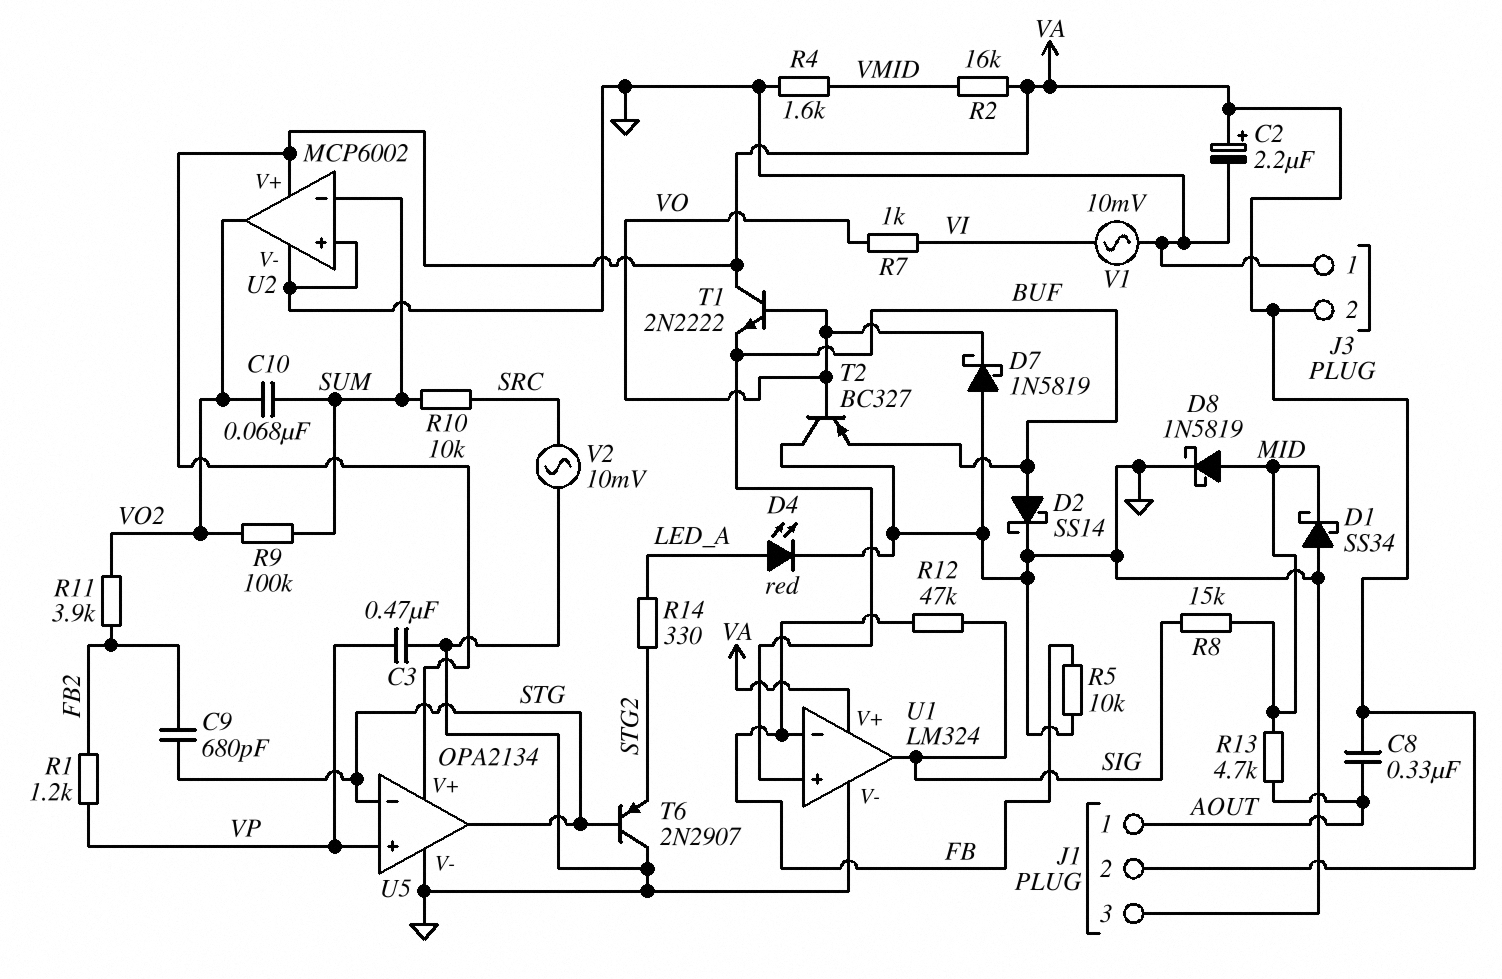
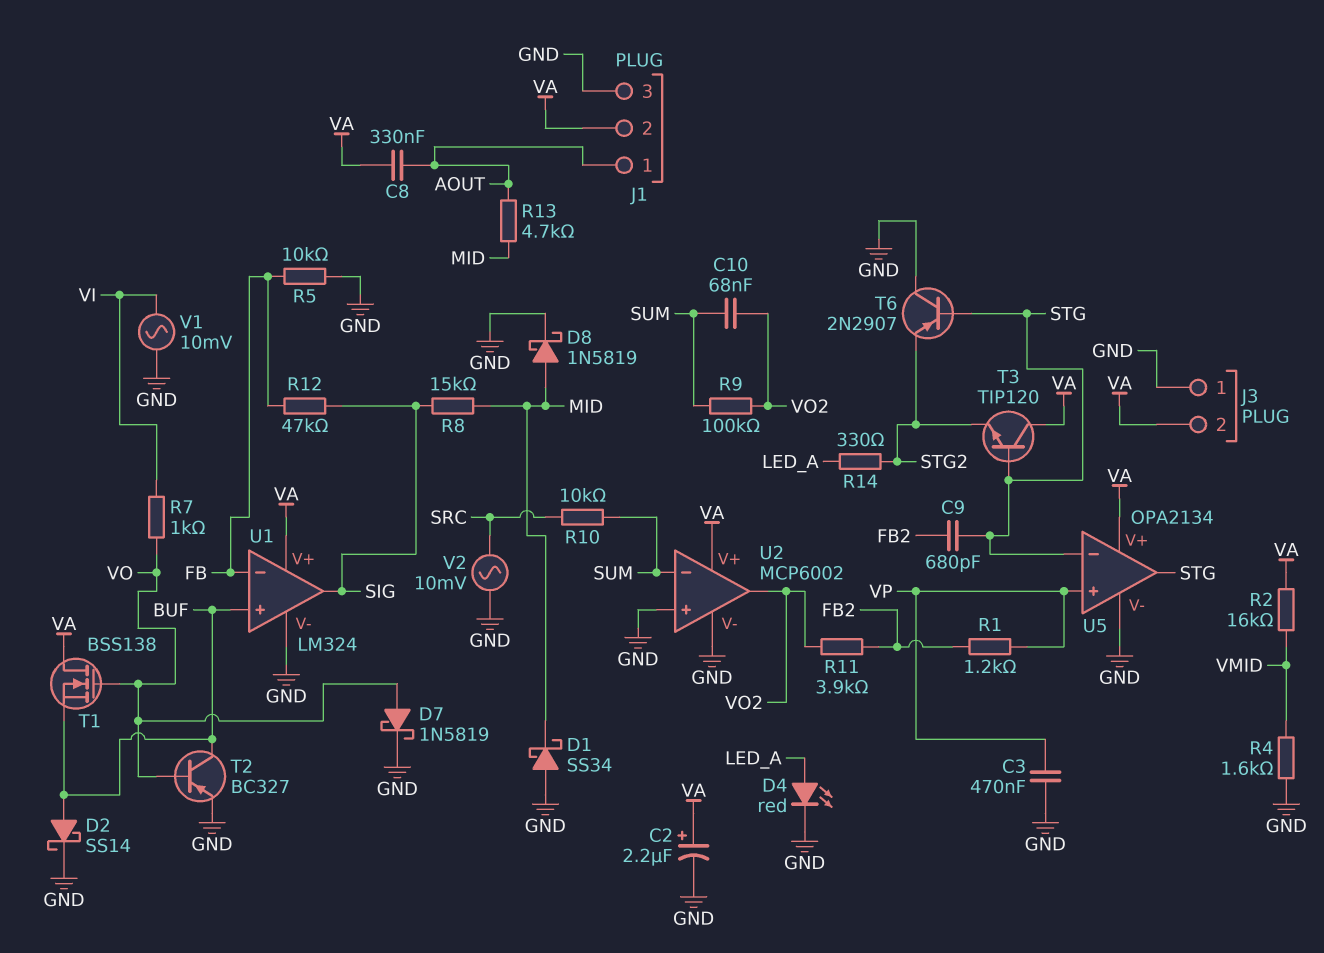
D7: schottky 1N5819 (A GND, K VO) -> schottky 1N5819 (A VO, K GND)
T1: NPN 2N2222 (B VO, C VA, E BUF) -> NMOS BSS138 (G VO, D VA, S BUF)
T2: PNP BC327 (B VO, C GND, E BUF) -> PNP BC327 (B VO, C BUF, E GND)
T3: none -> NPN TIP120 (B STG, C VA, E STG2)

